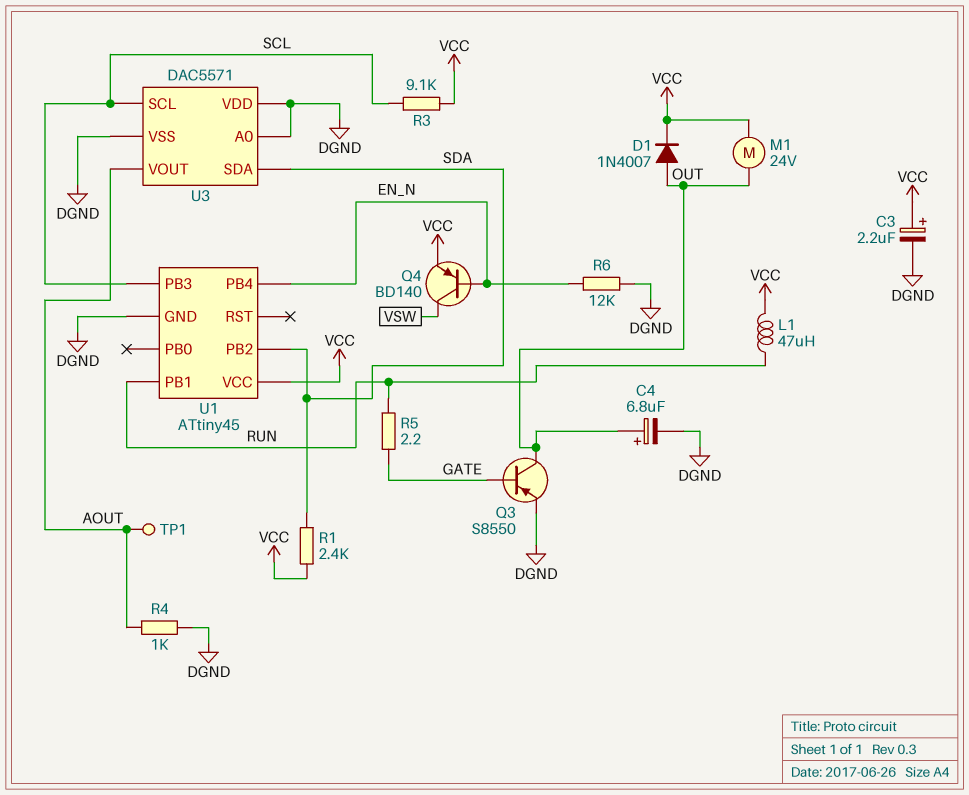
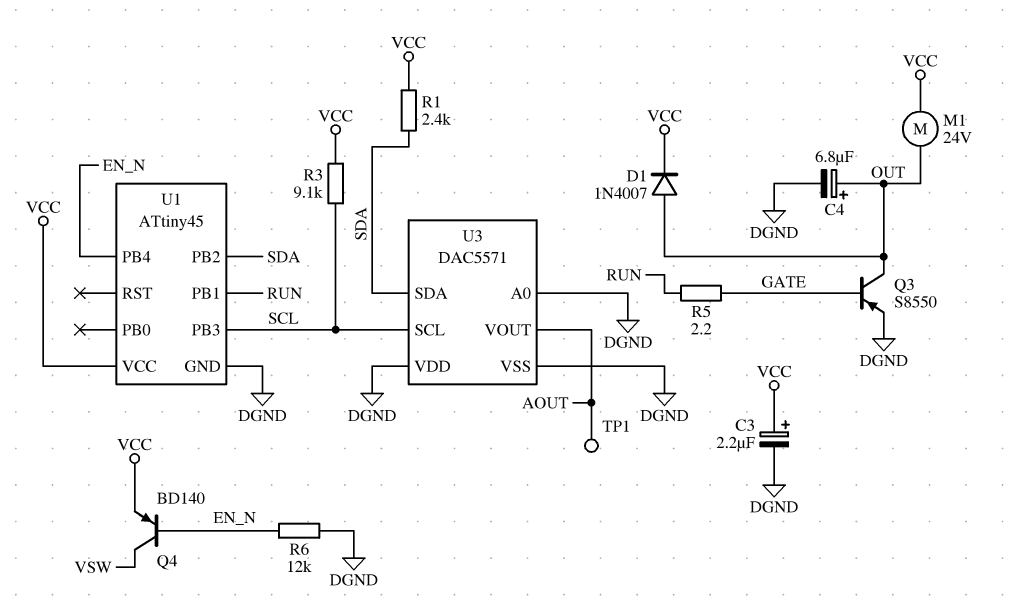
L1: 47uH (RUN, VCC) -> none
R4: 1k (AOUT, DGND) -> none

